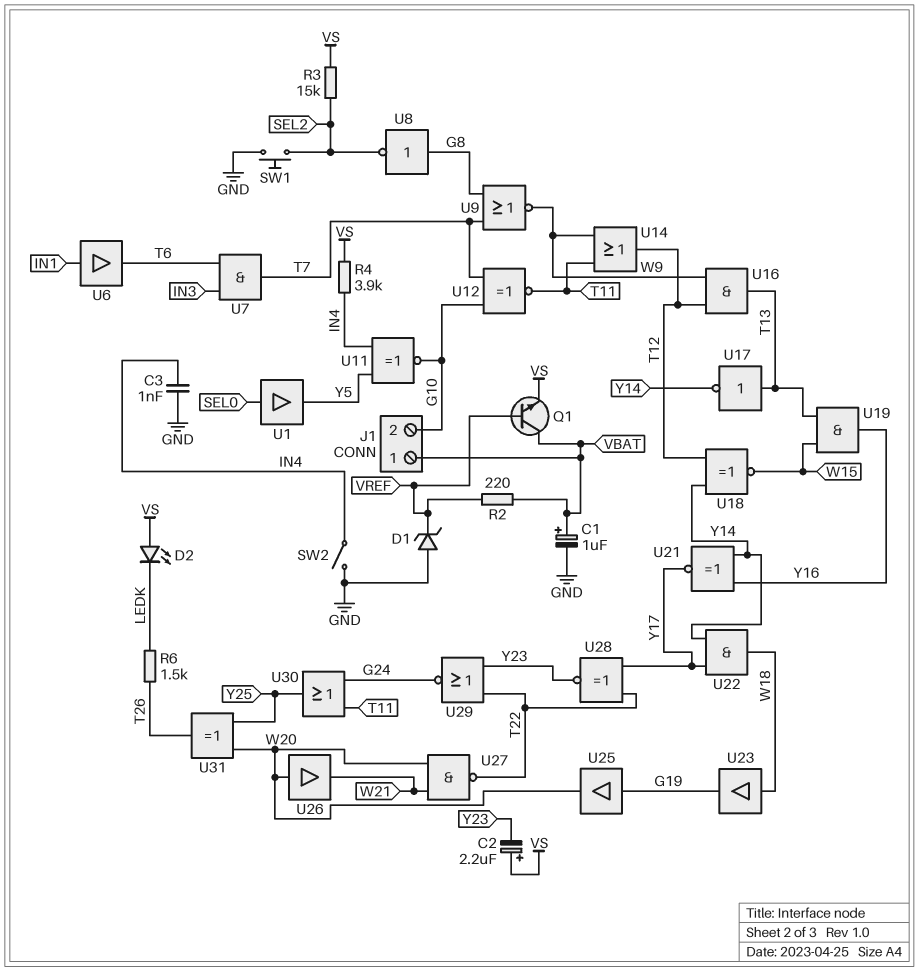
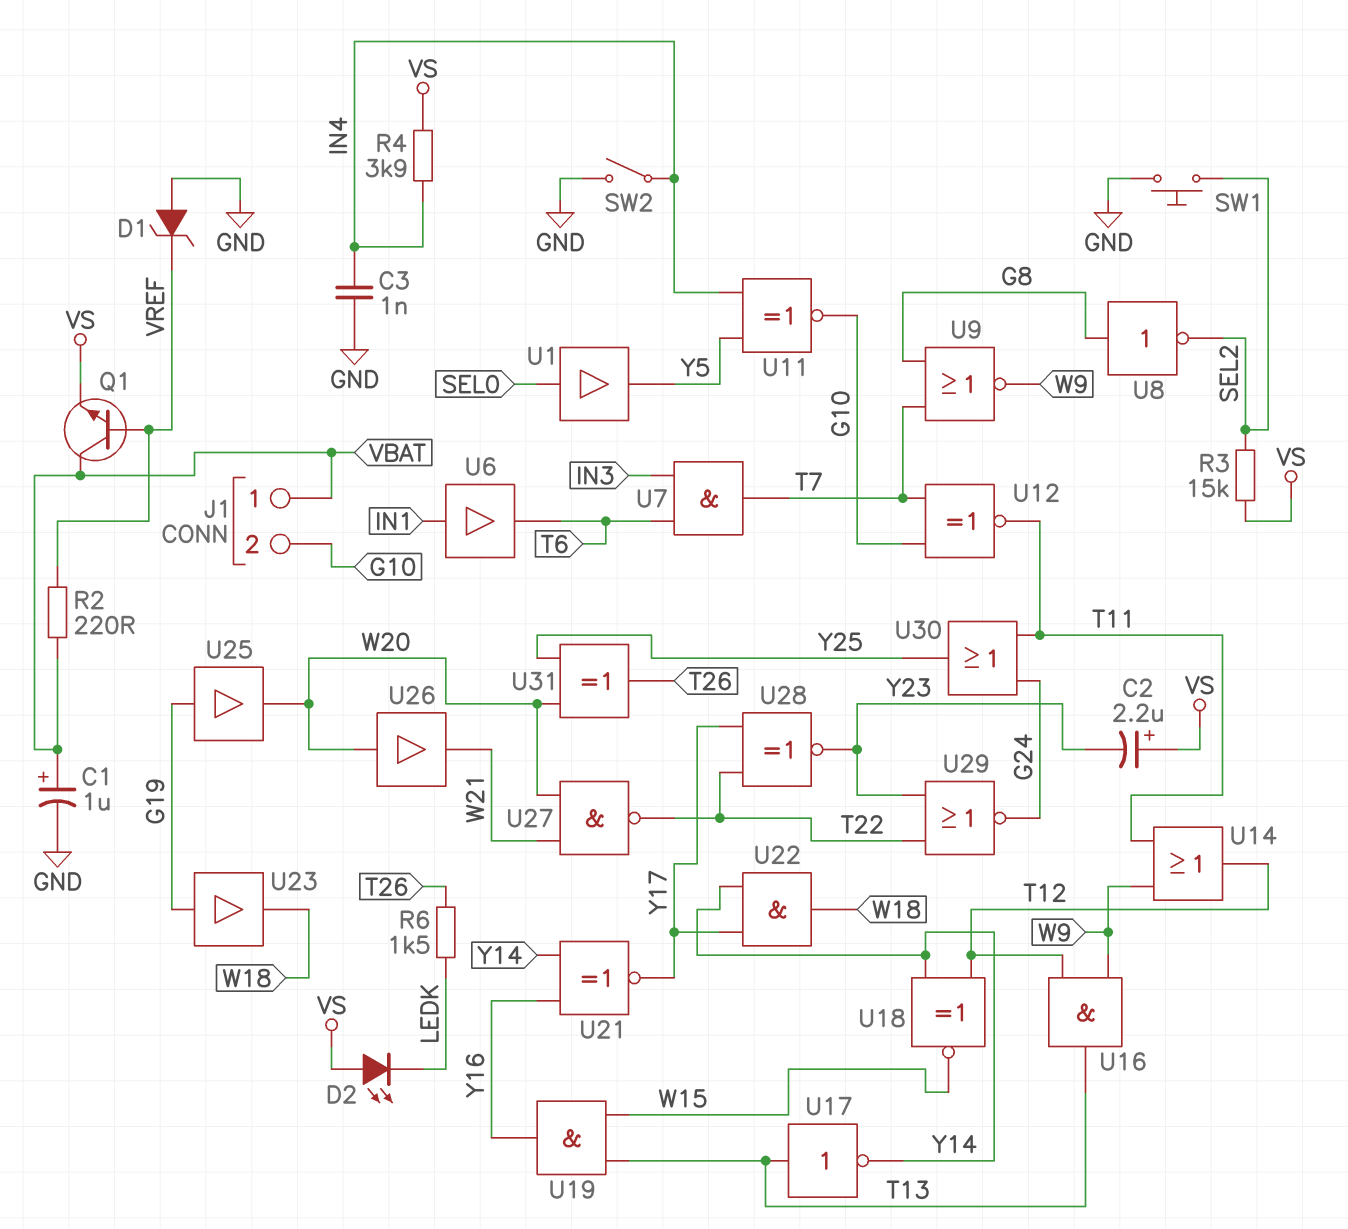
U23: buffer (in W18, out G19) -> buffer (in G19, out W18)

